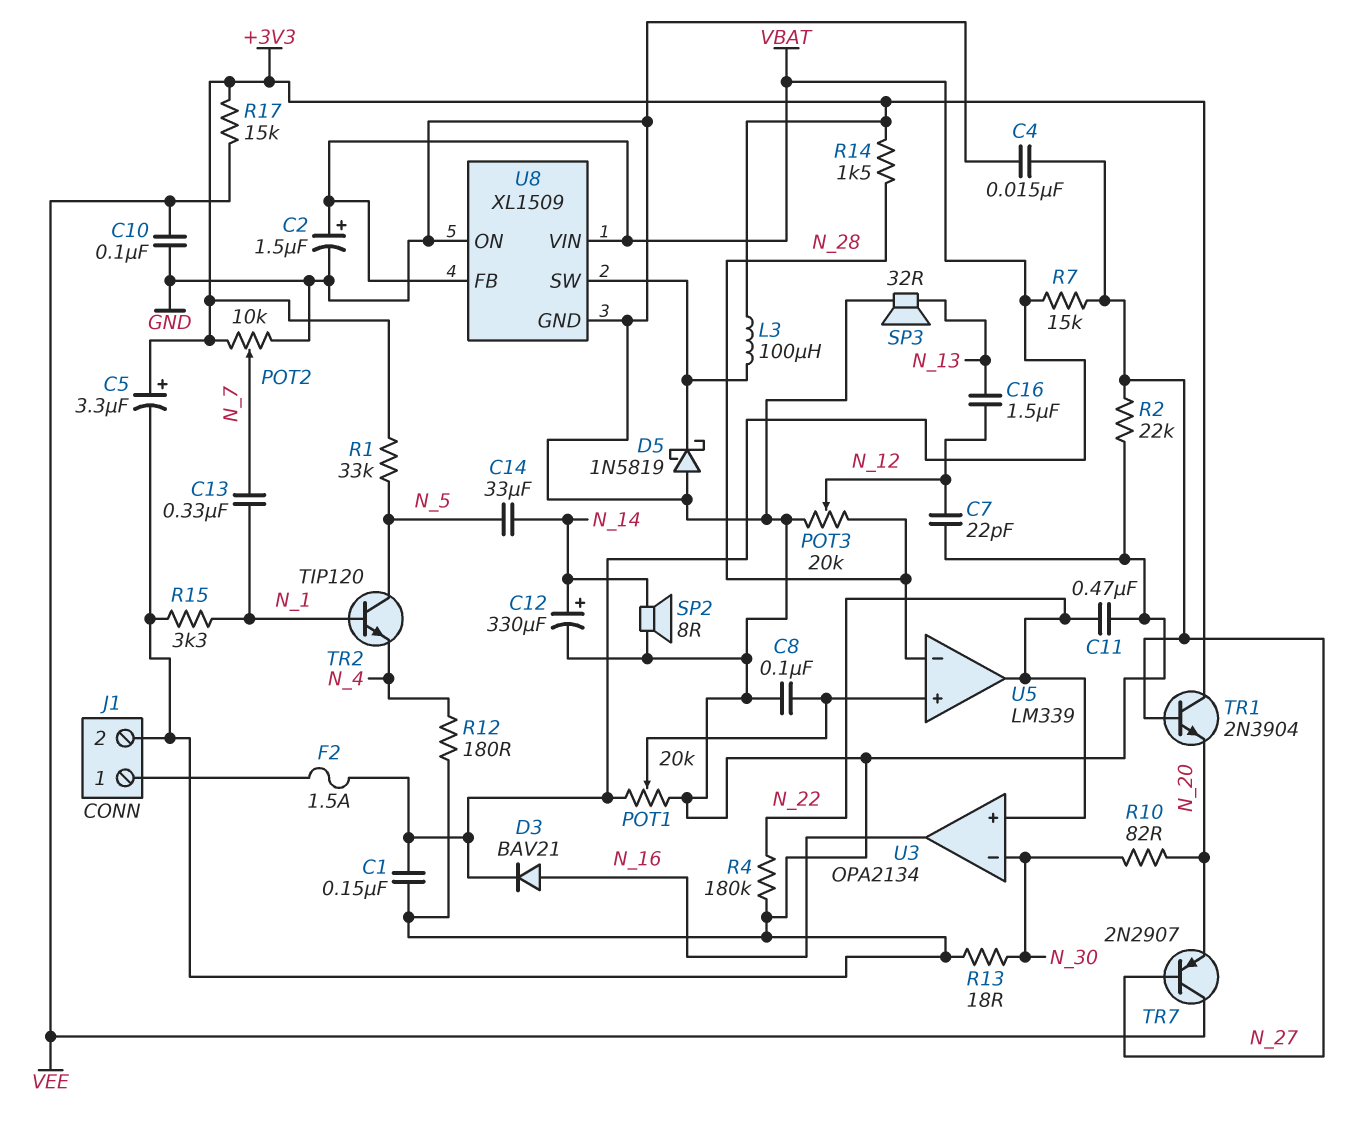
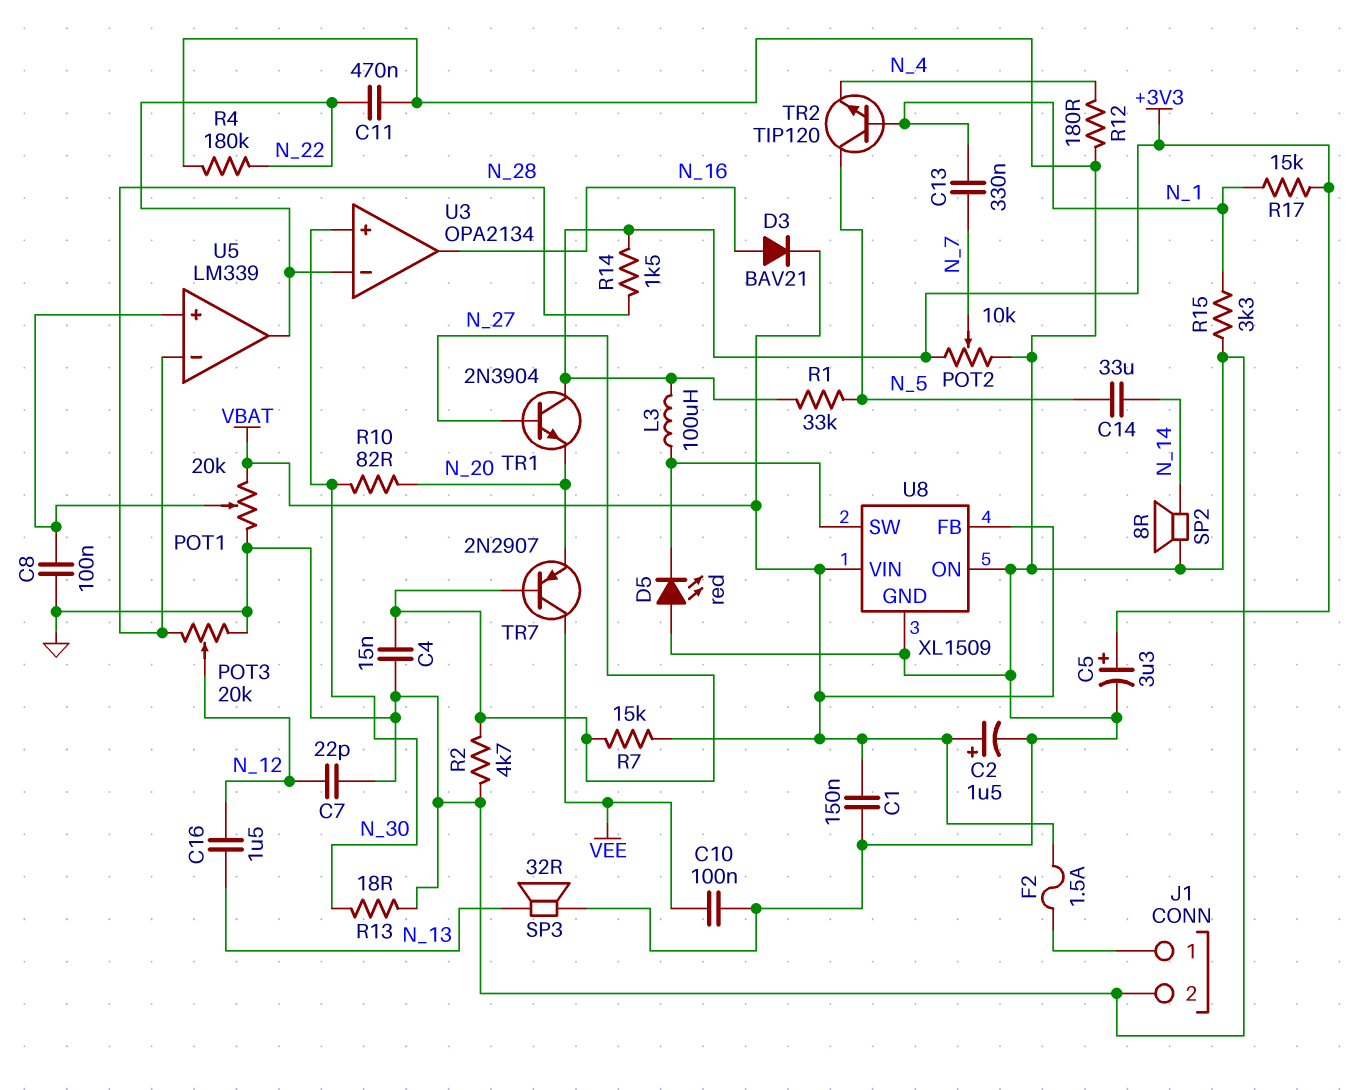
C12: 330uF (plus N_14, minus GND) -> none
D5: schottky 1N5819 (A GND, K U8/SW) -> LED red (A GND, K U8/SW)
R2: 22k (GND, N_27) -> 4.7k (GND, N_27)
R17: 15k (+3V3, VEE) -> 15k (+3V3, N_1)
U3 pin in+: N_22 -> N_30
U3 pin in-: N_30 -> N_22

